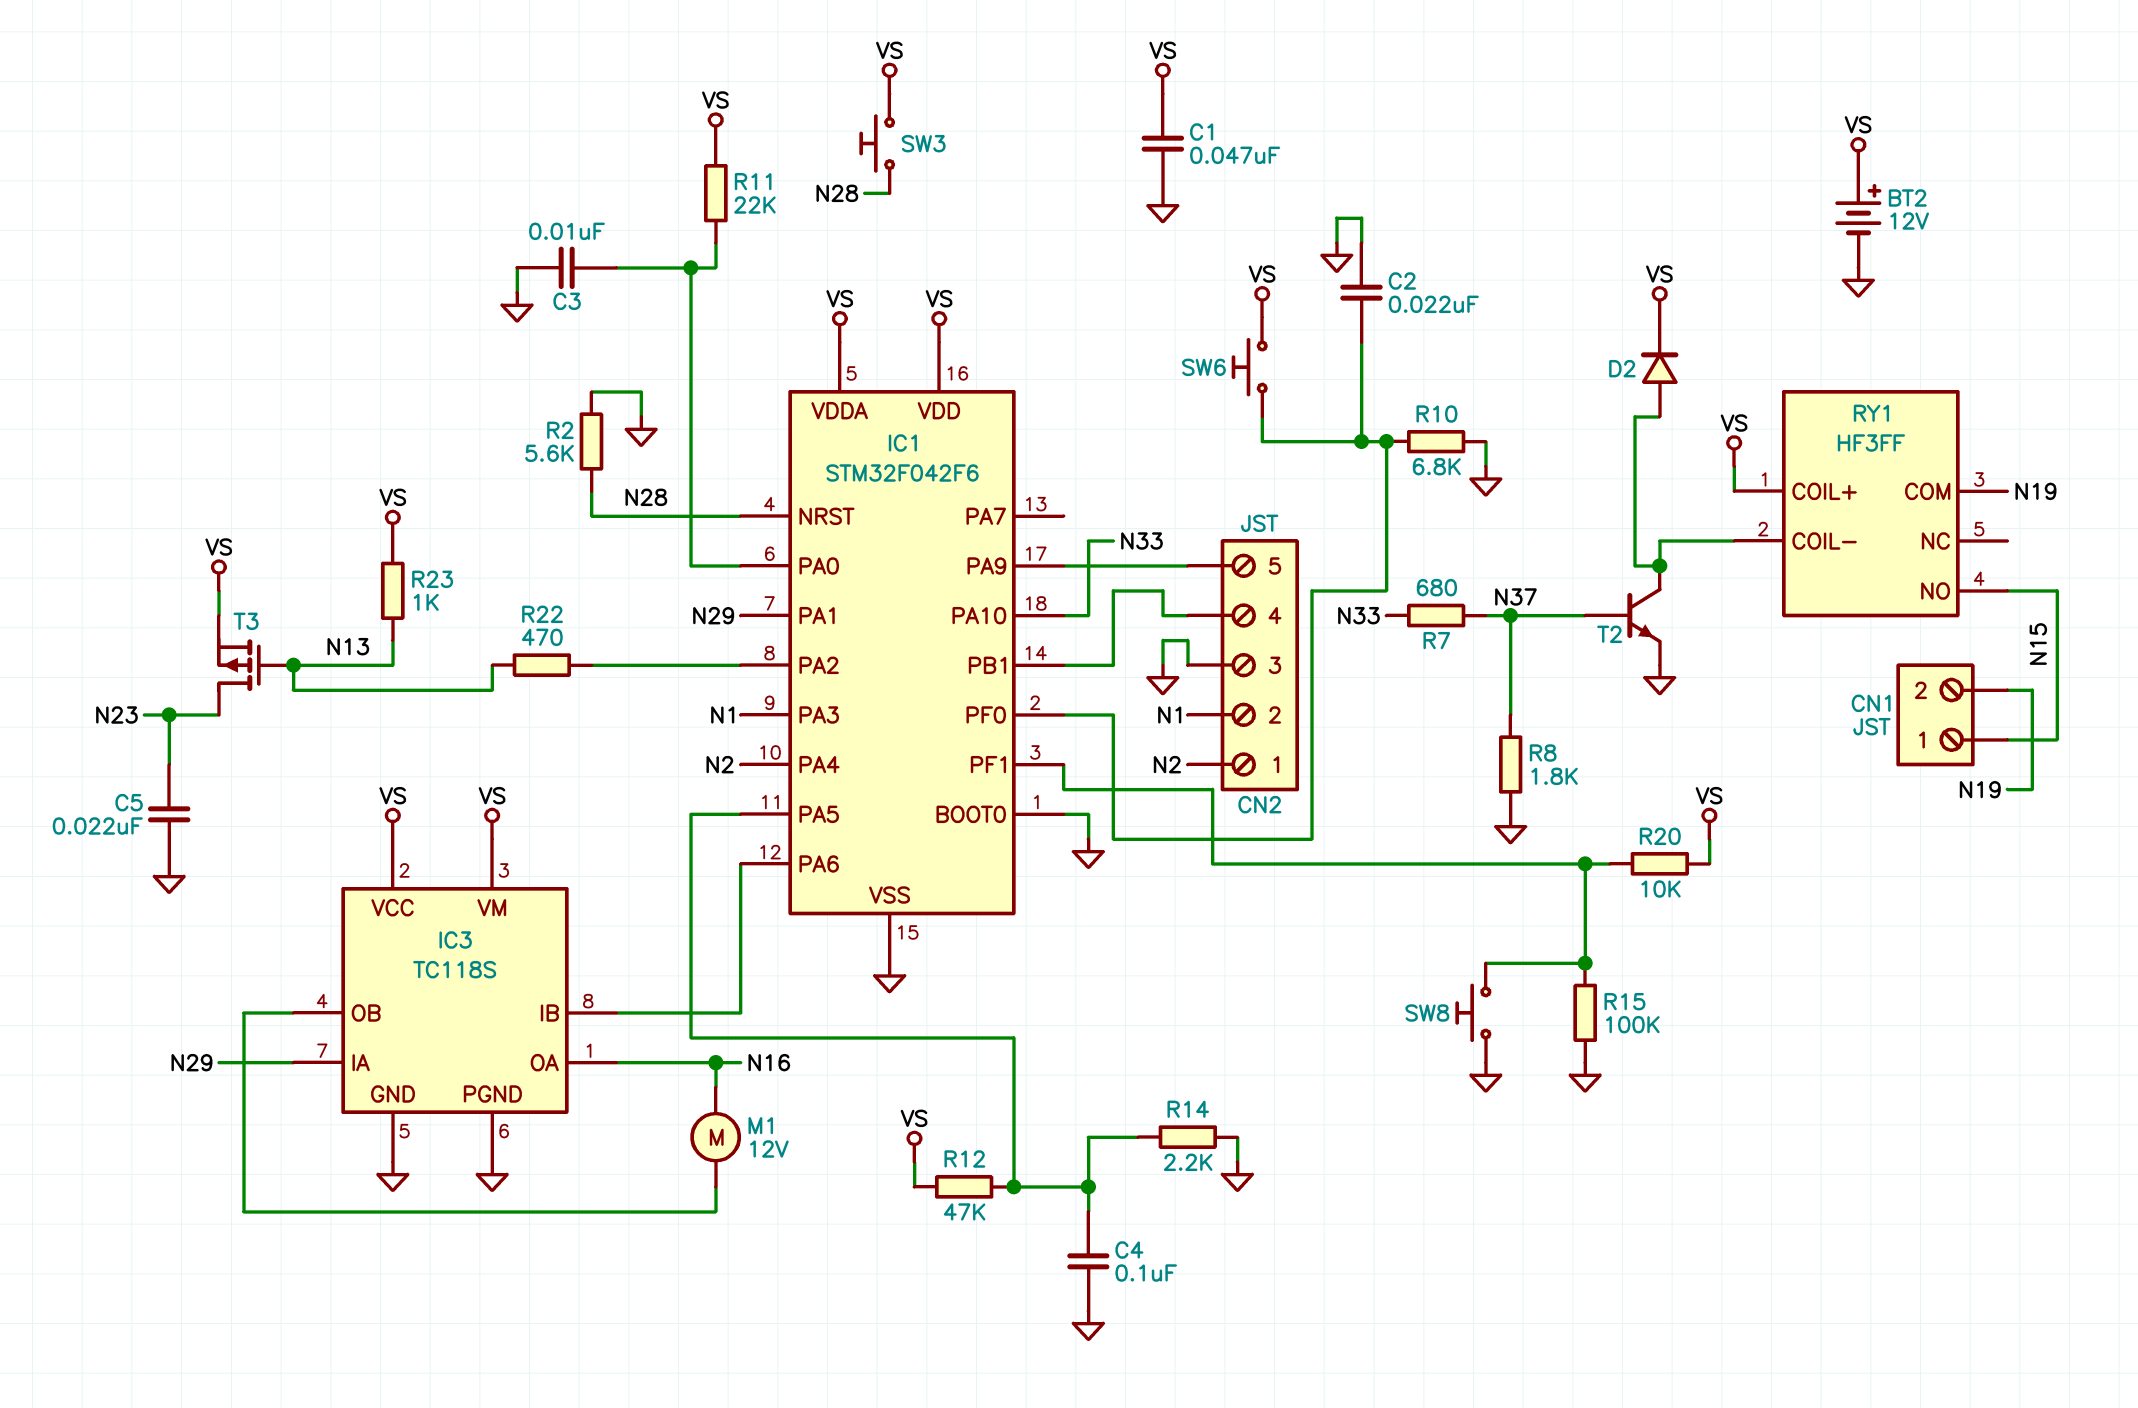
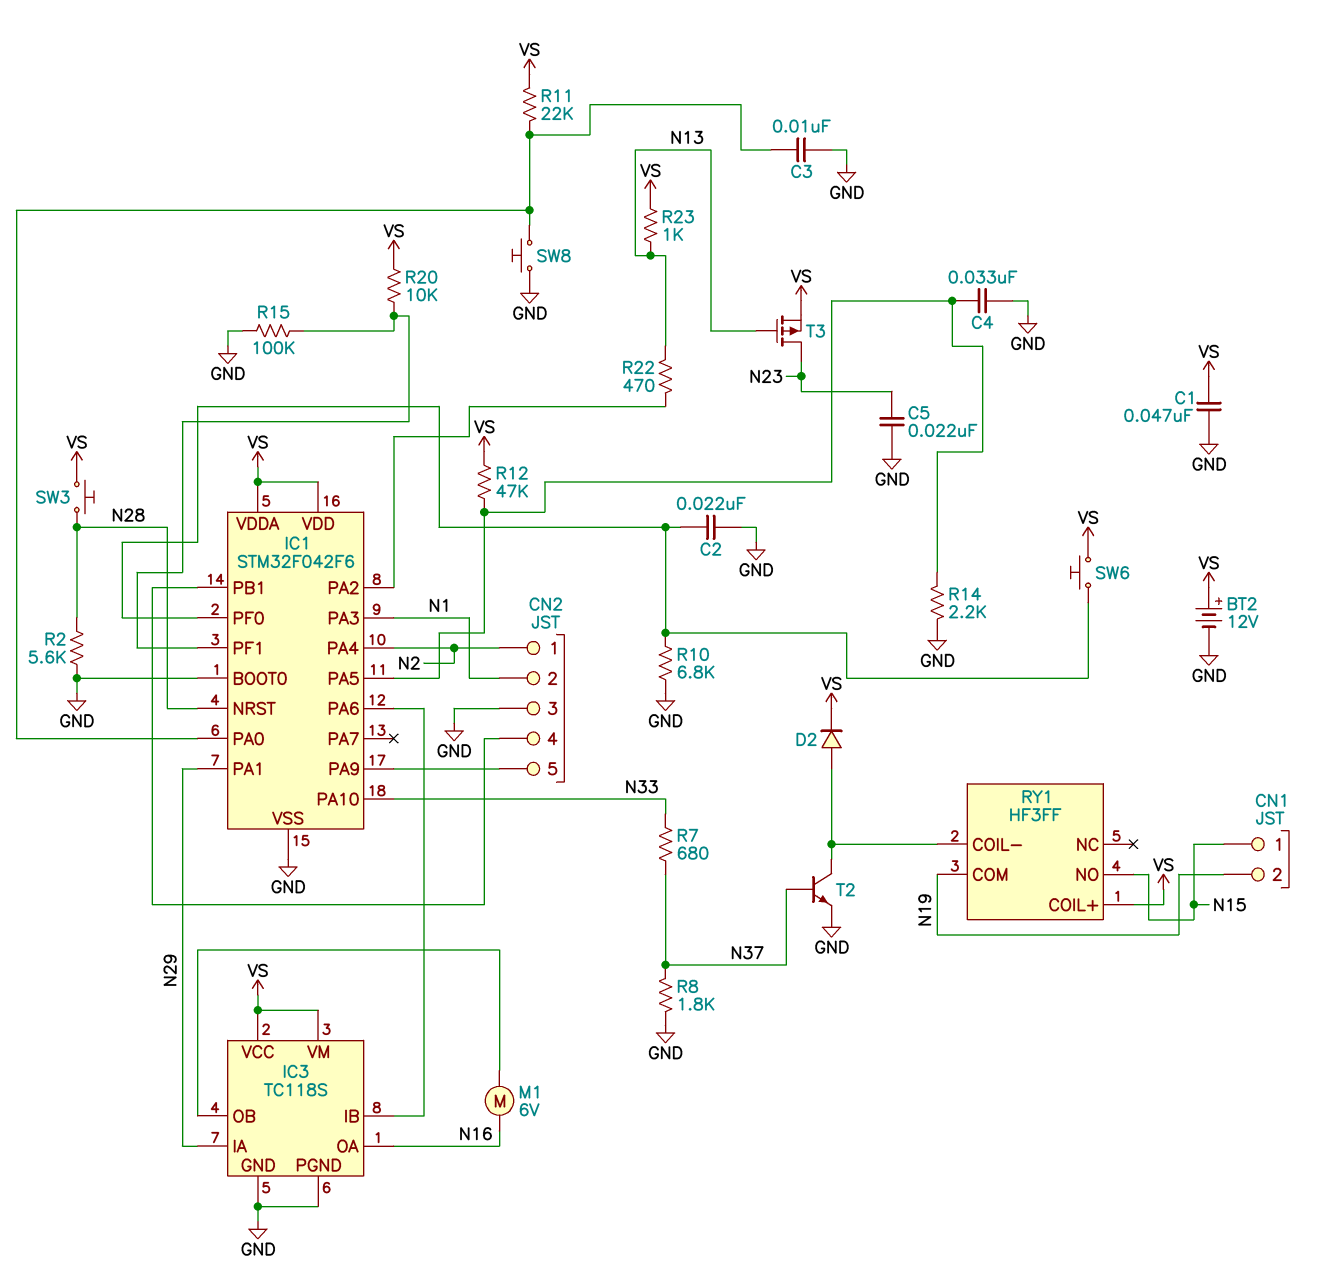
C4: 100nF (GND, IC1/PA5) -> 33nF (GND, IC1/PA5)
M1: motor 12V (IC3/OB, N16) -> motor 6V (IC3/OB, N16)
SW8: button (GND, IC1/PF1) -> button (GND, IC1/PA0)

